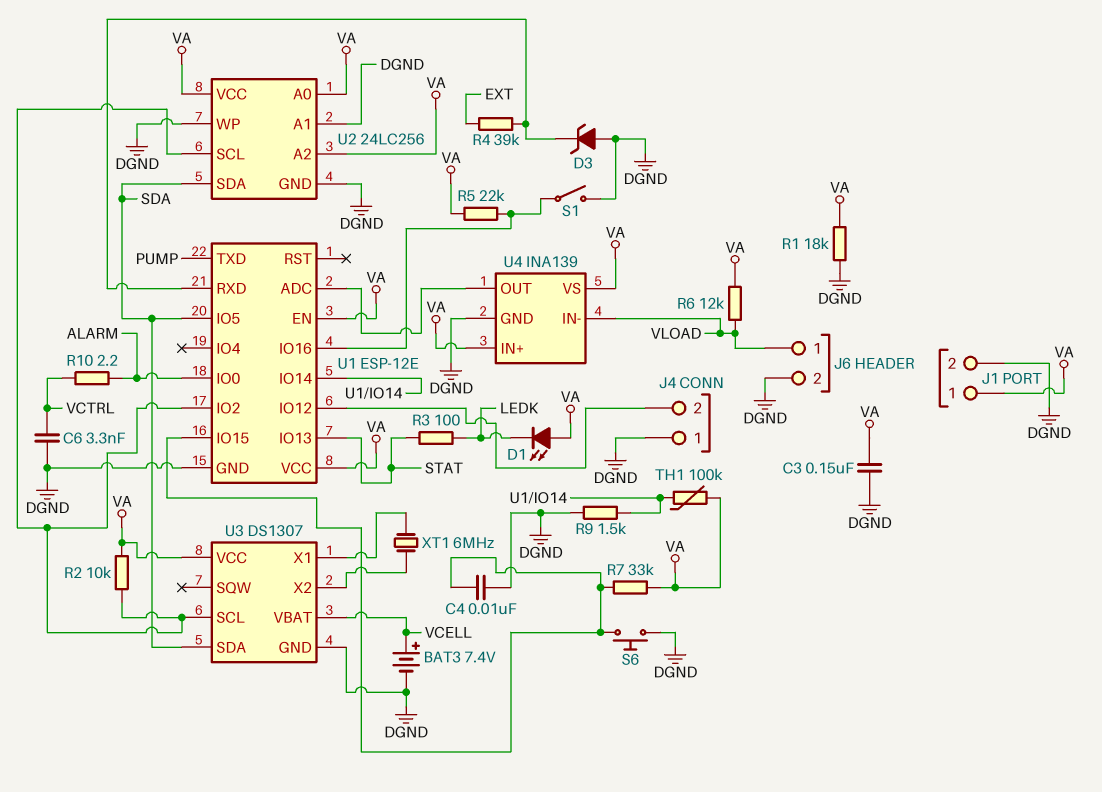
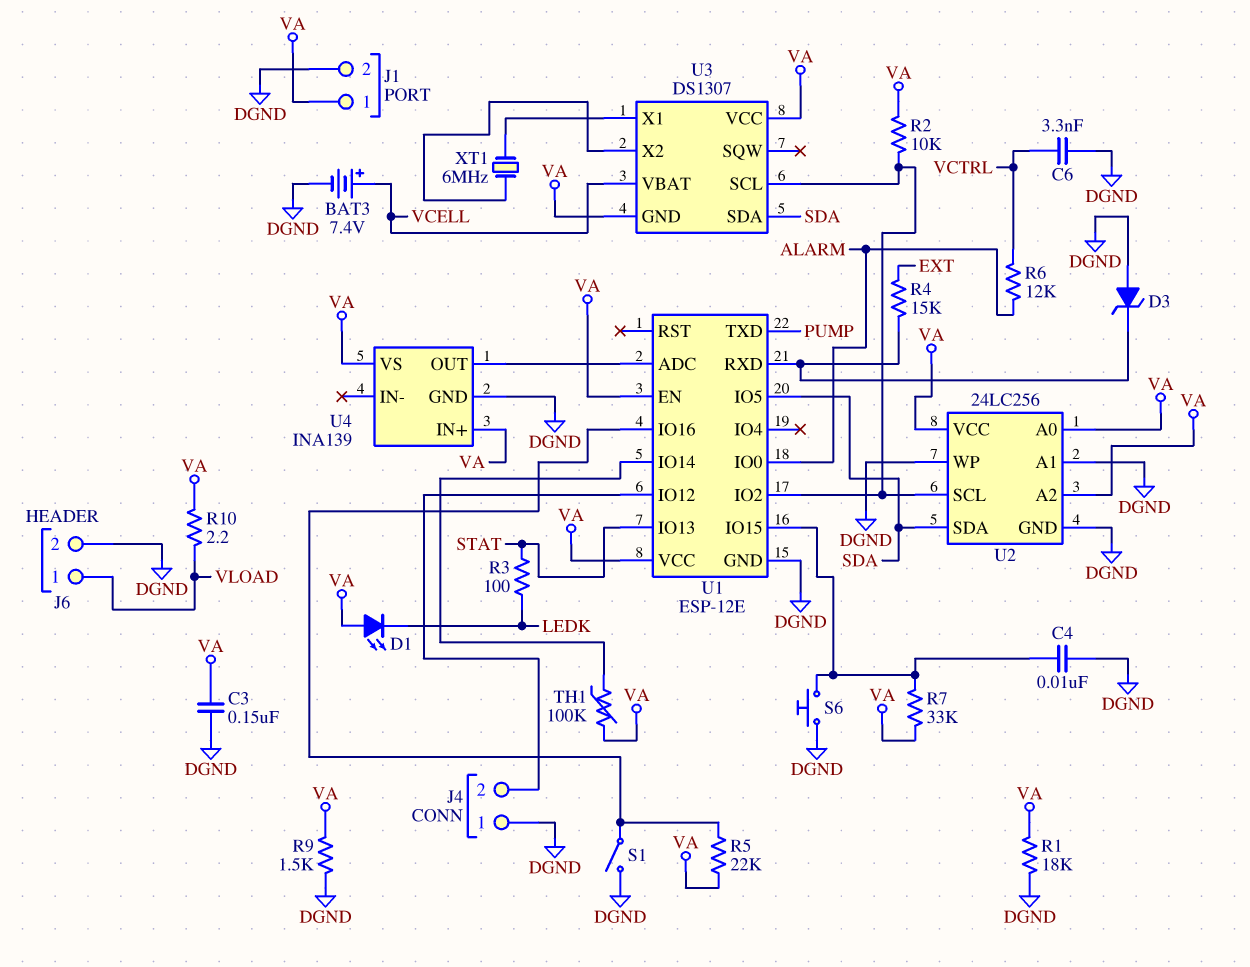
R4: 39k (EXT, U1/RXD) -> 15k (EXT, U1/RXD)
R6: 12k (VA, VLOAD) -> 12k (ALARM, VCTRL)
R9: 1.5k (DGND, U1/IO14) -> 1.5k (DGND, VA)
R10: 2.2 (ALARM, VCTRL) -> 2.2 (VA, VLOAD)
U3 pin GND: DGND -> VA
U4 pin IN-: VLOAD -> none

